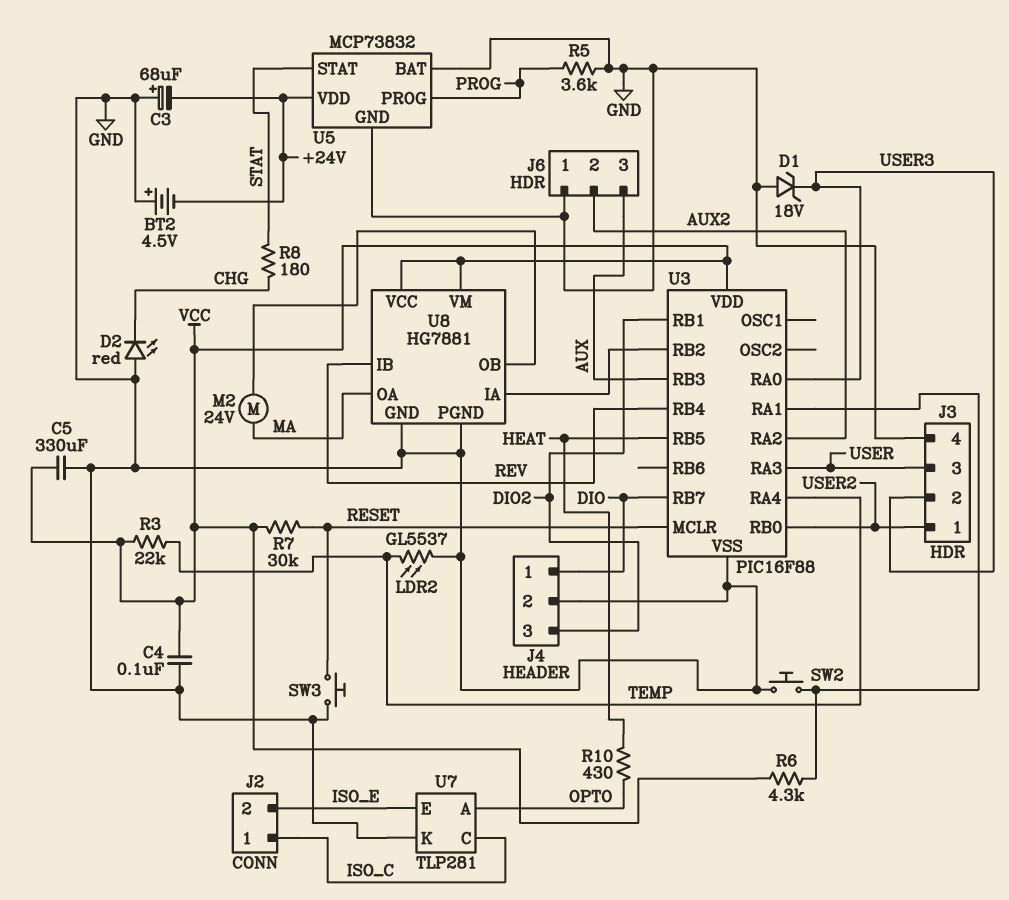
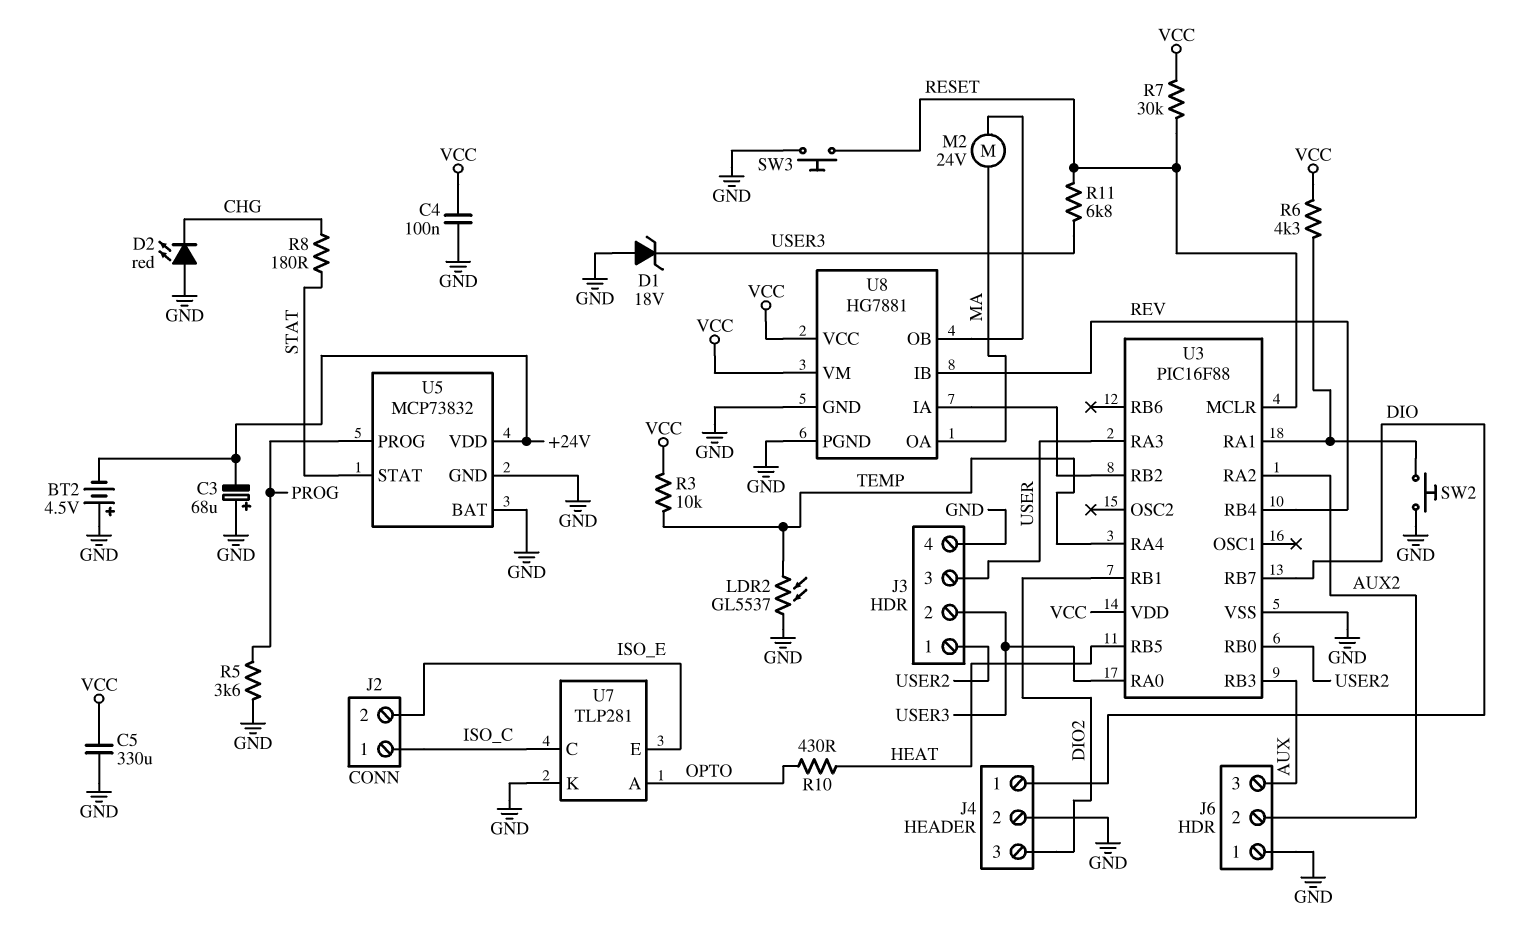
R3: 22k (TEMP, VCC) -> 10k (TEMP, VCC)
R11: none -> 6.8k (RESET, USER3)

